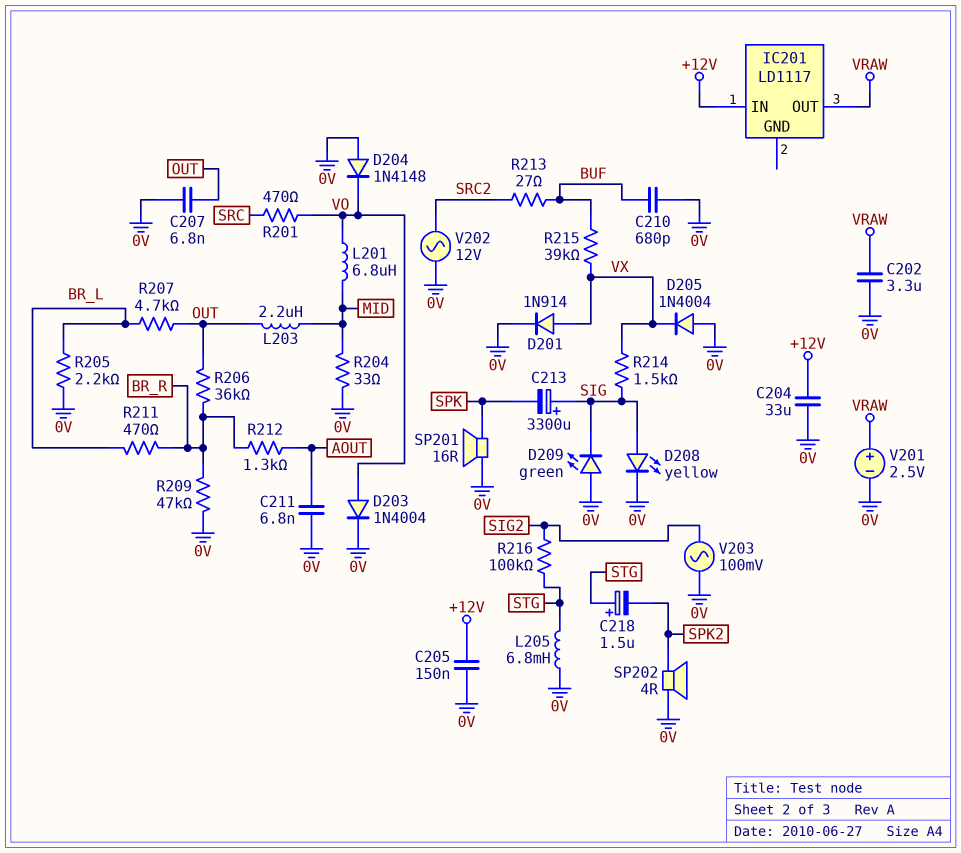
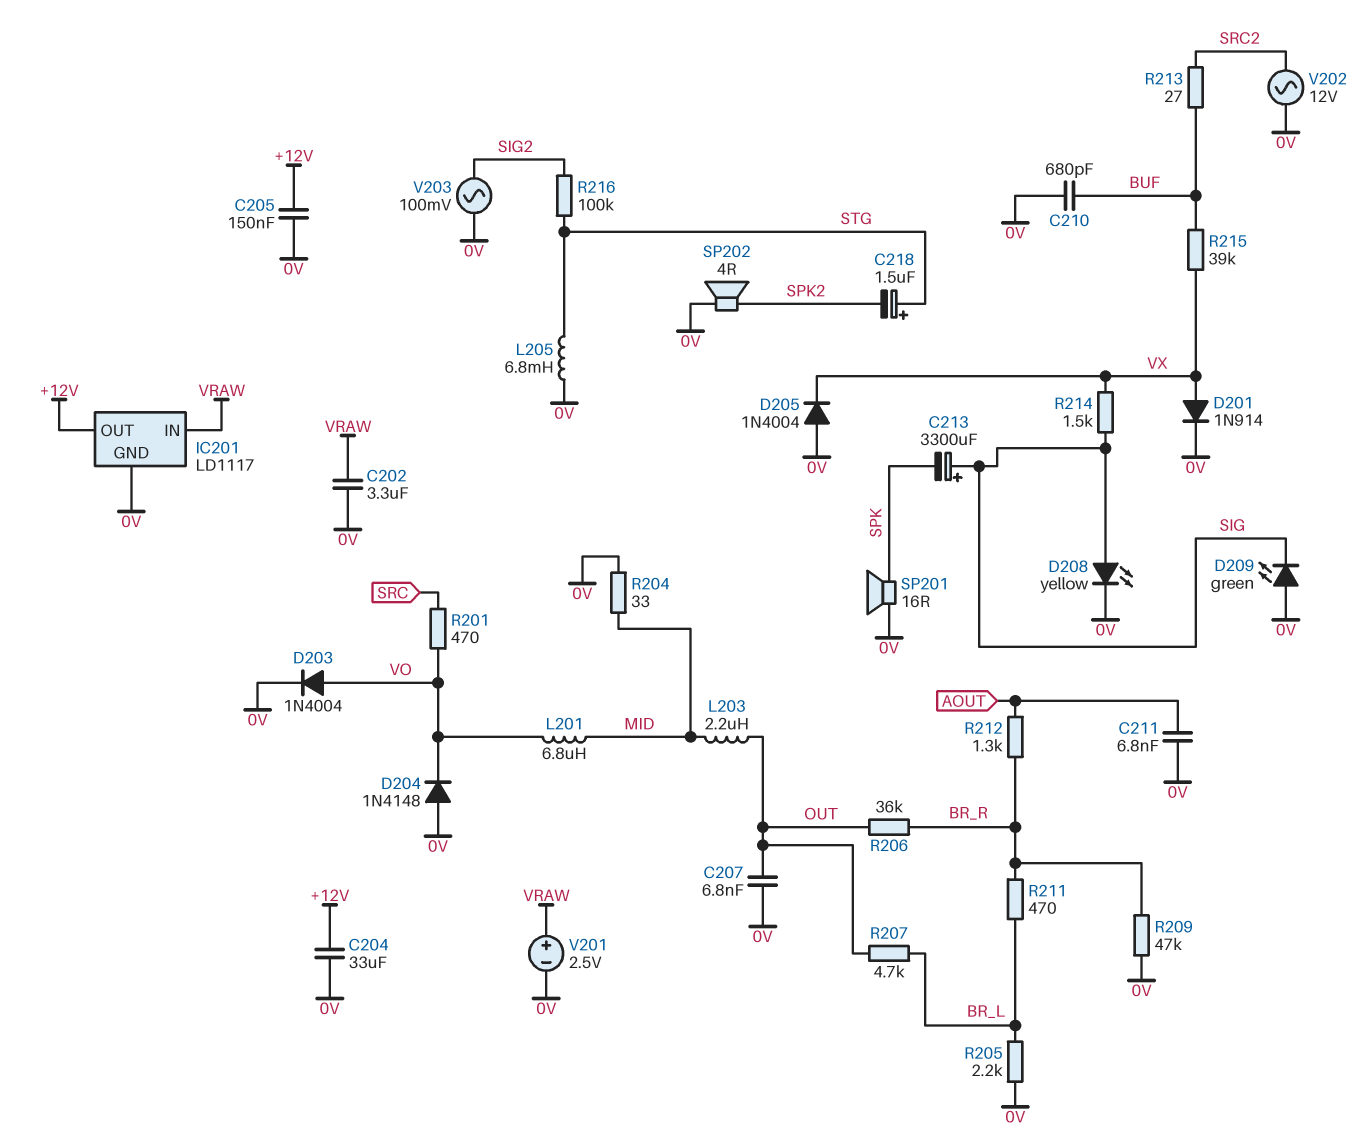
IC201 pin GND: none -> 0V
IC201 pin IN: +12V -> VRAW
IC201 pin OUT: VRAW -> +12V

